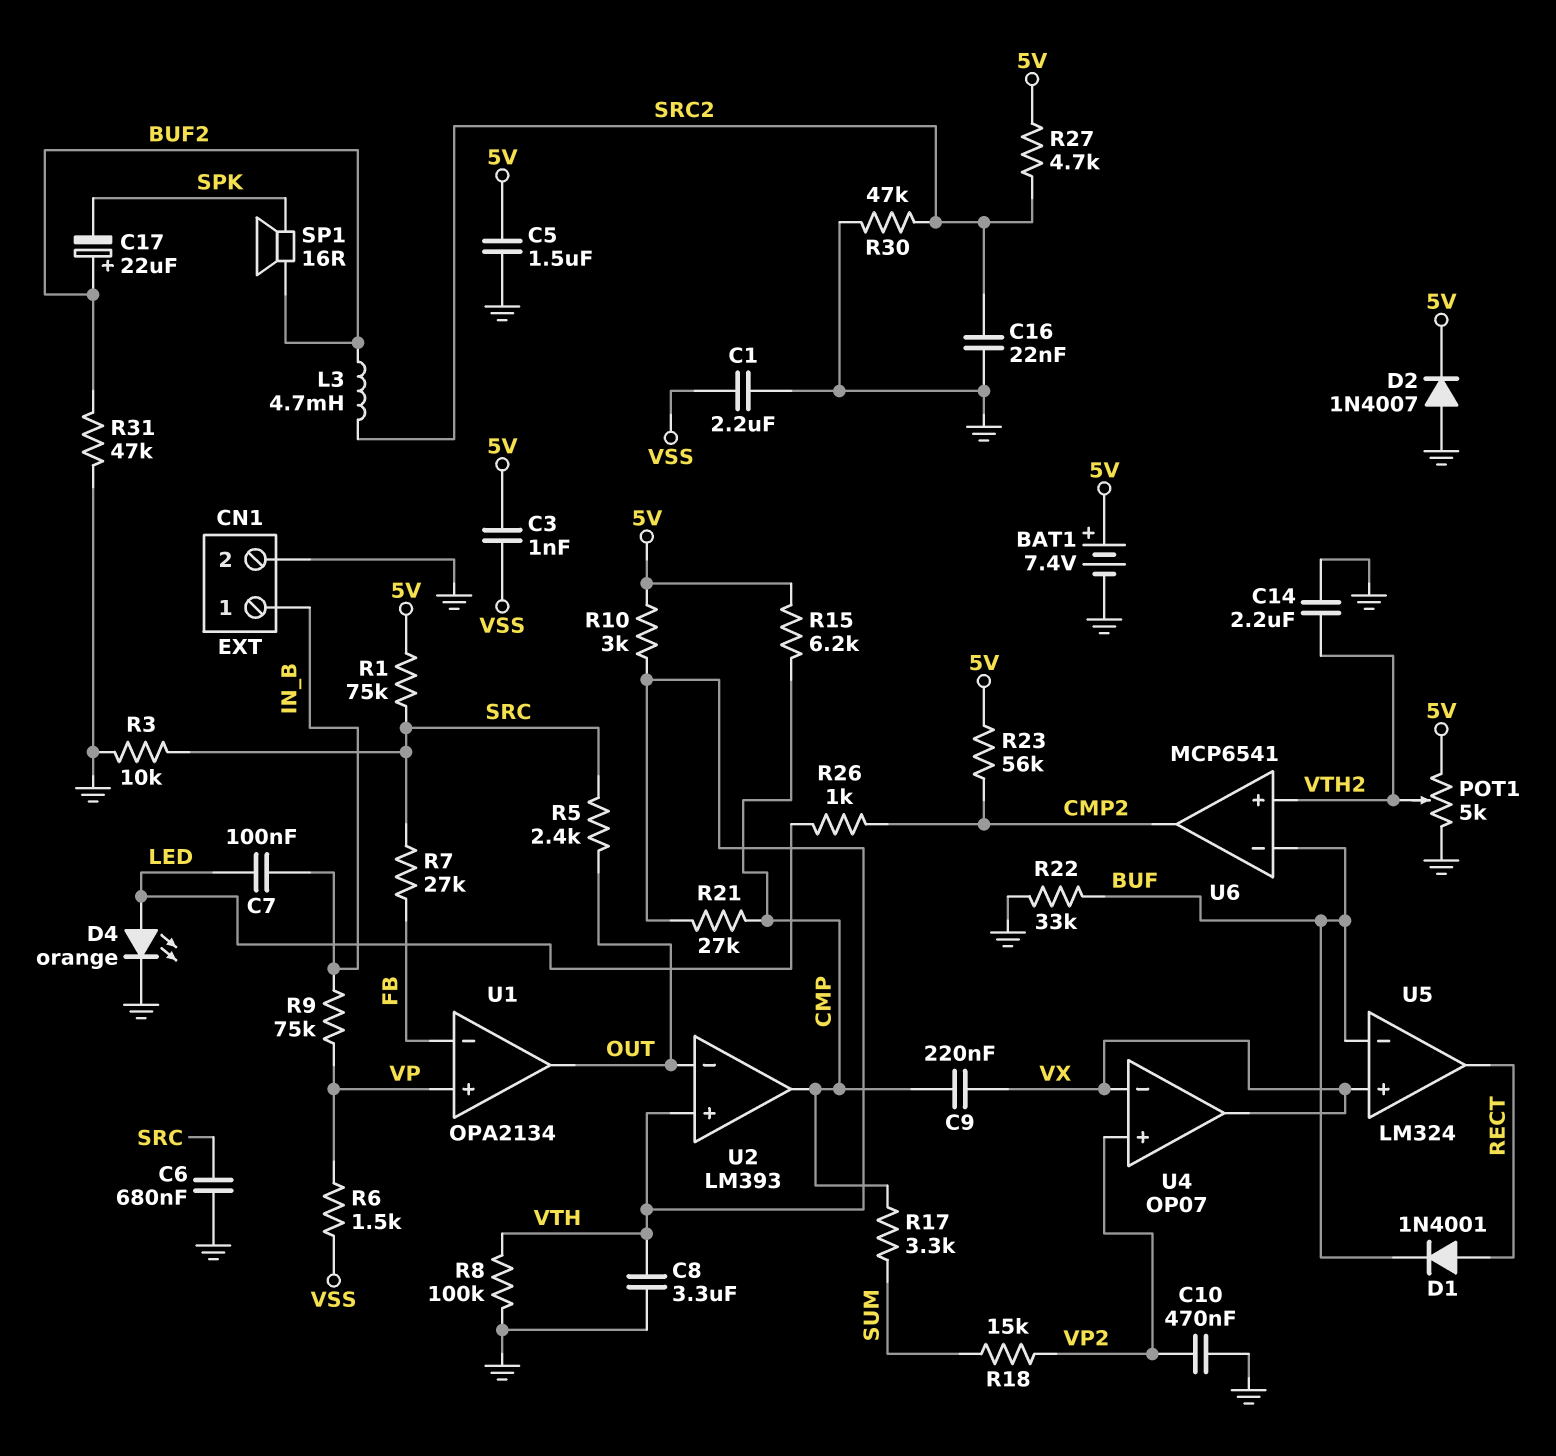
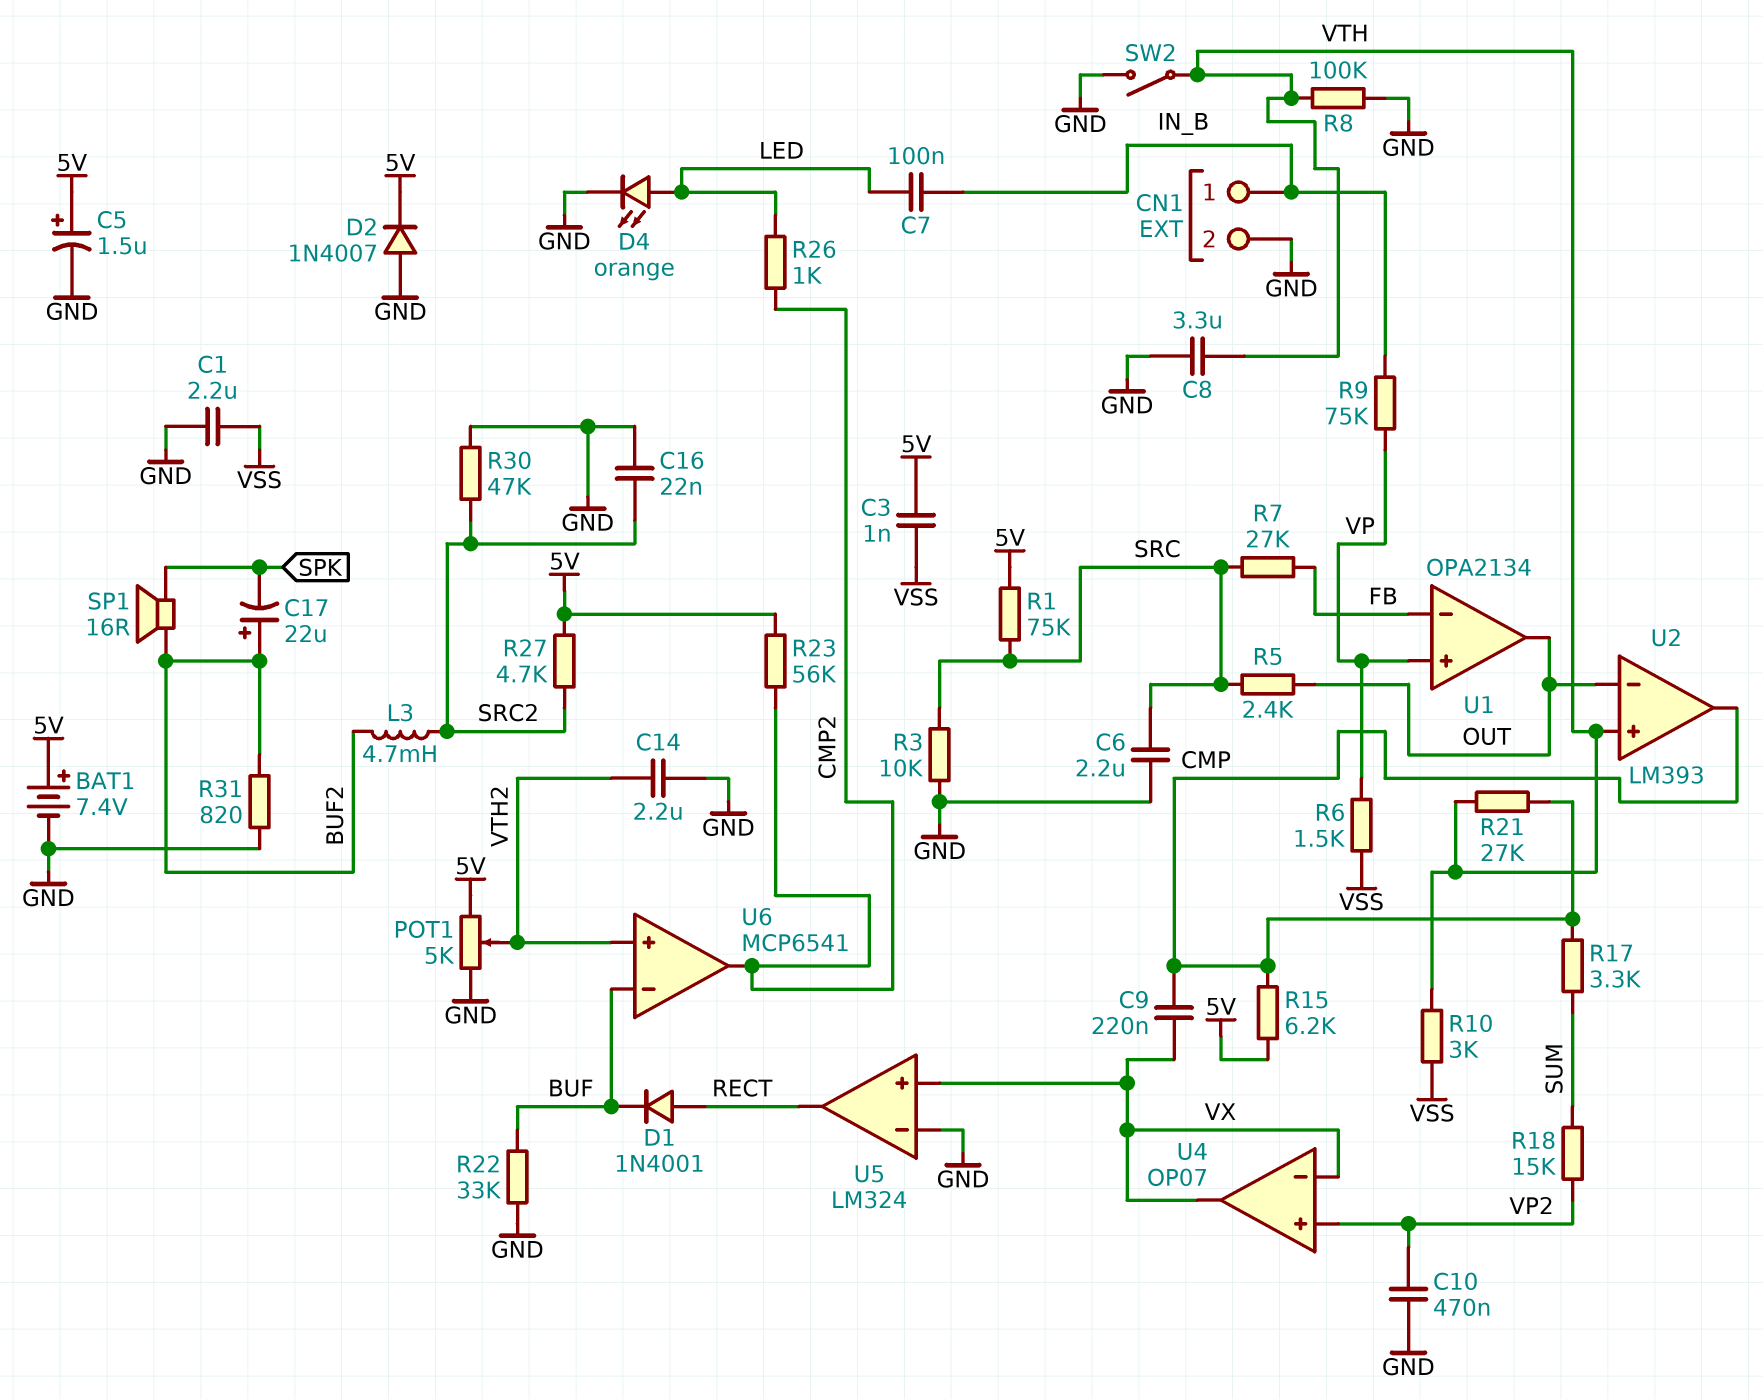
C5: 1.5uF (5V, GND) -> 1.5uF (plus 5V, minus GND)
C6: 680nF (GND, SRC) -> 2.2uF (GND, SRC)
R10: 3k (5V, VTH) -> 3k (VSS, VTH)
R31: 47k (BUF2, GND) -> 820 (BUF2, GND)
SW2: none -> switch (GND, VTH)
U5 pin in-: BUF -> GND

